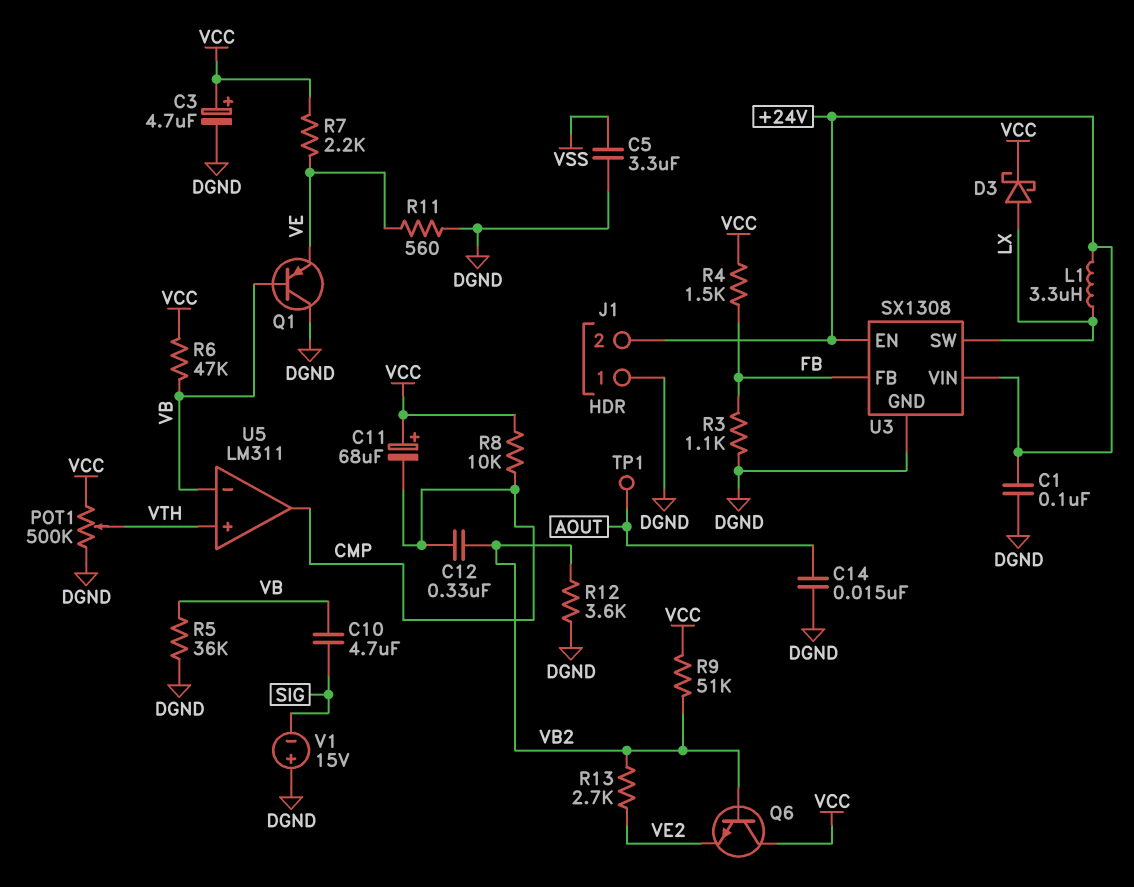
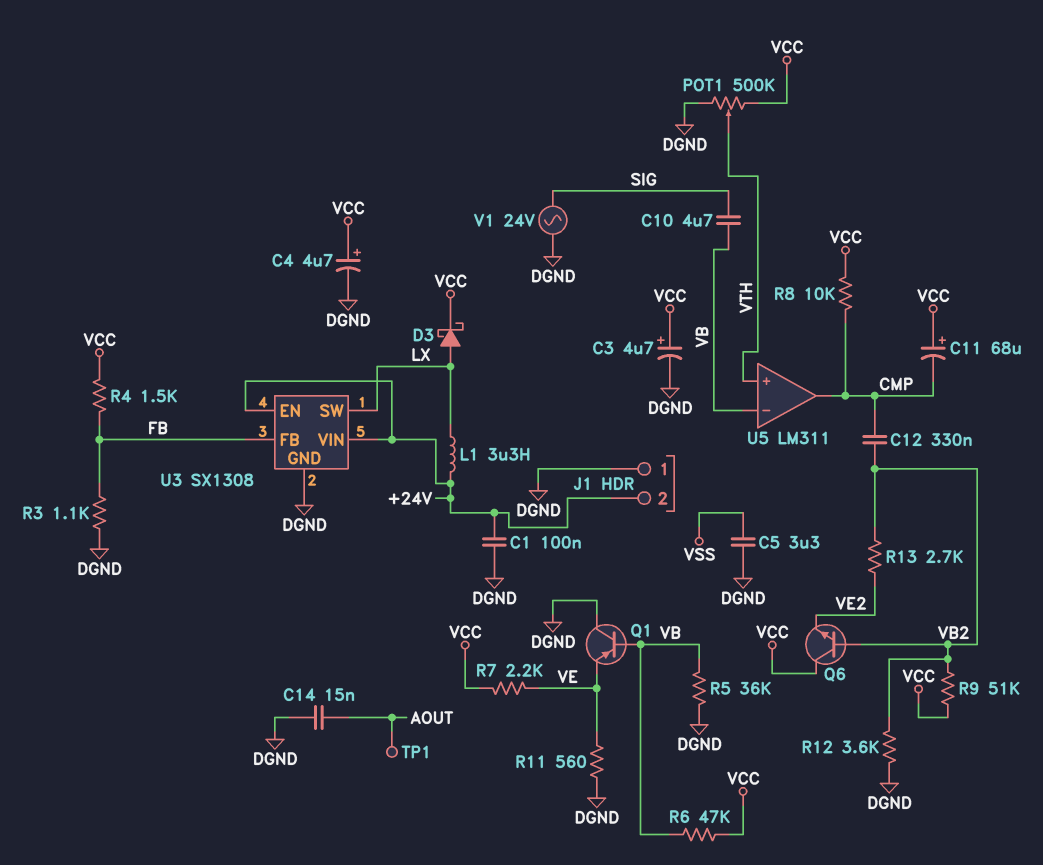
C4: none -> 4.7uF (plus VCC, minus DGND)
V1: 15V (plus DGND, minus SIG) -> AC 24V (DGND, SIG)

